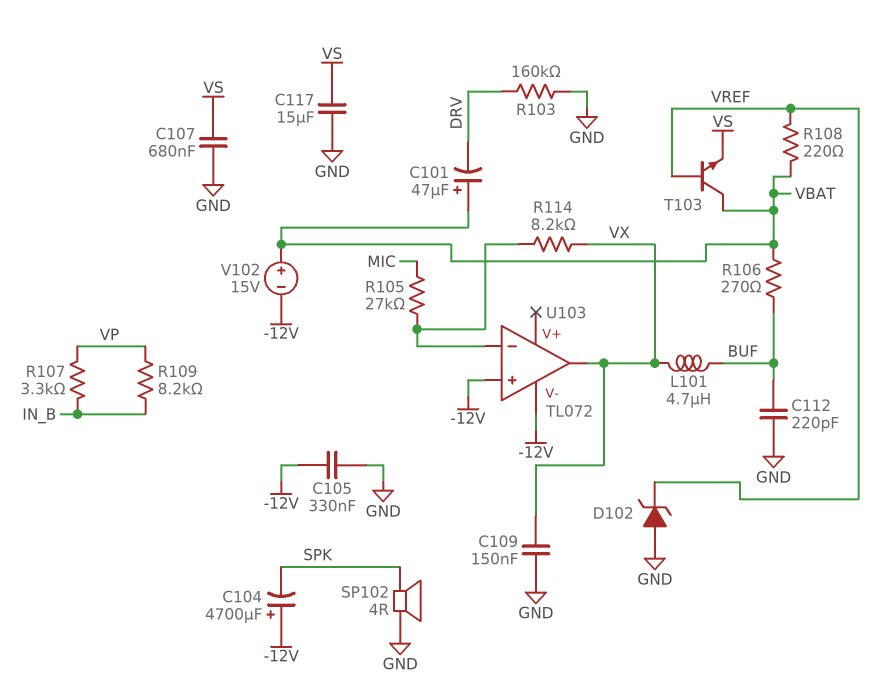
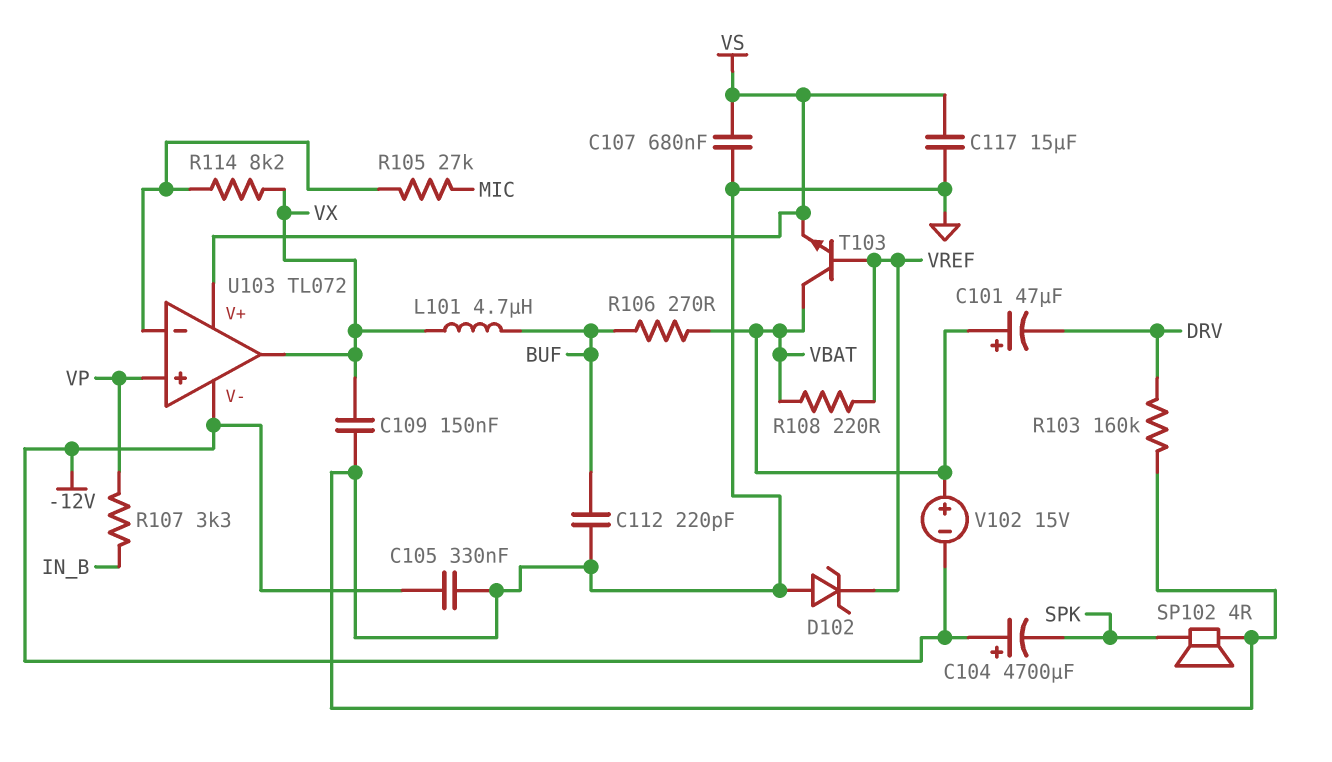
R109: 8.2k (IN_B, VP) -> none
U103 pin V+: none -> VS
U103 pin in+: -12V -> VP

